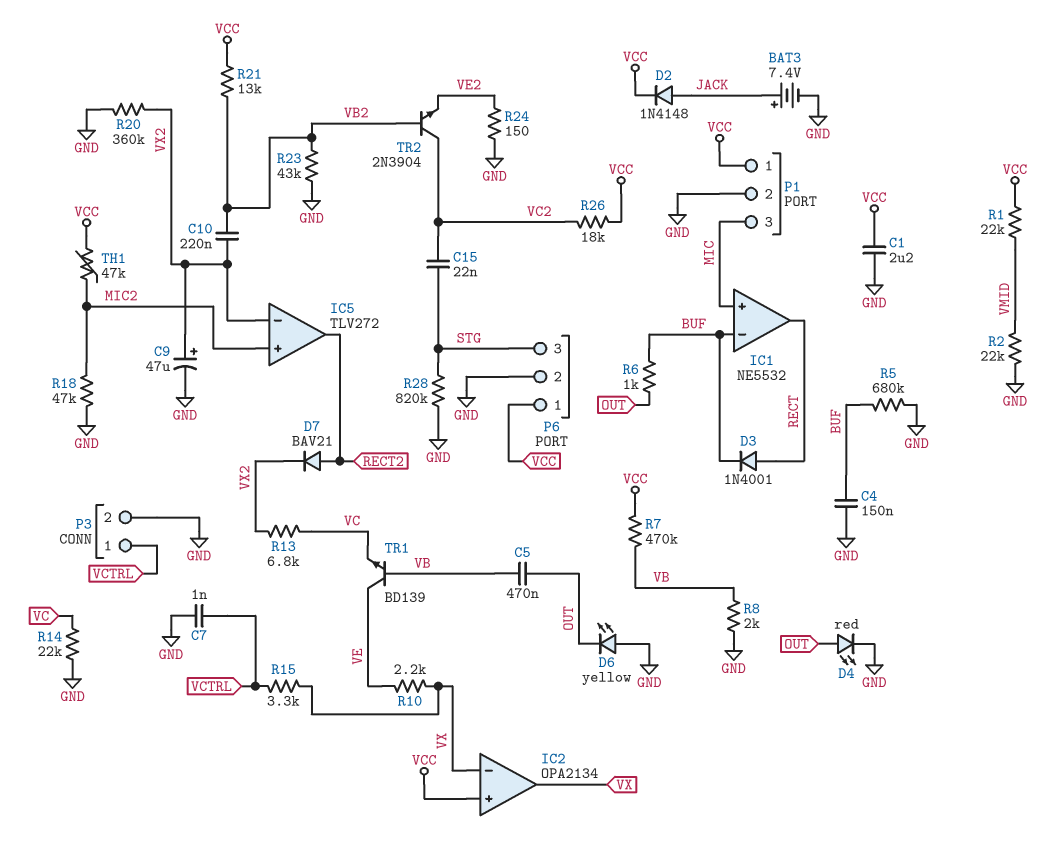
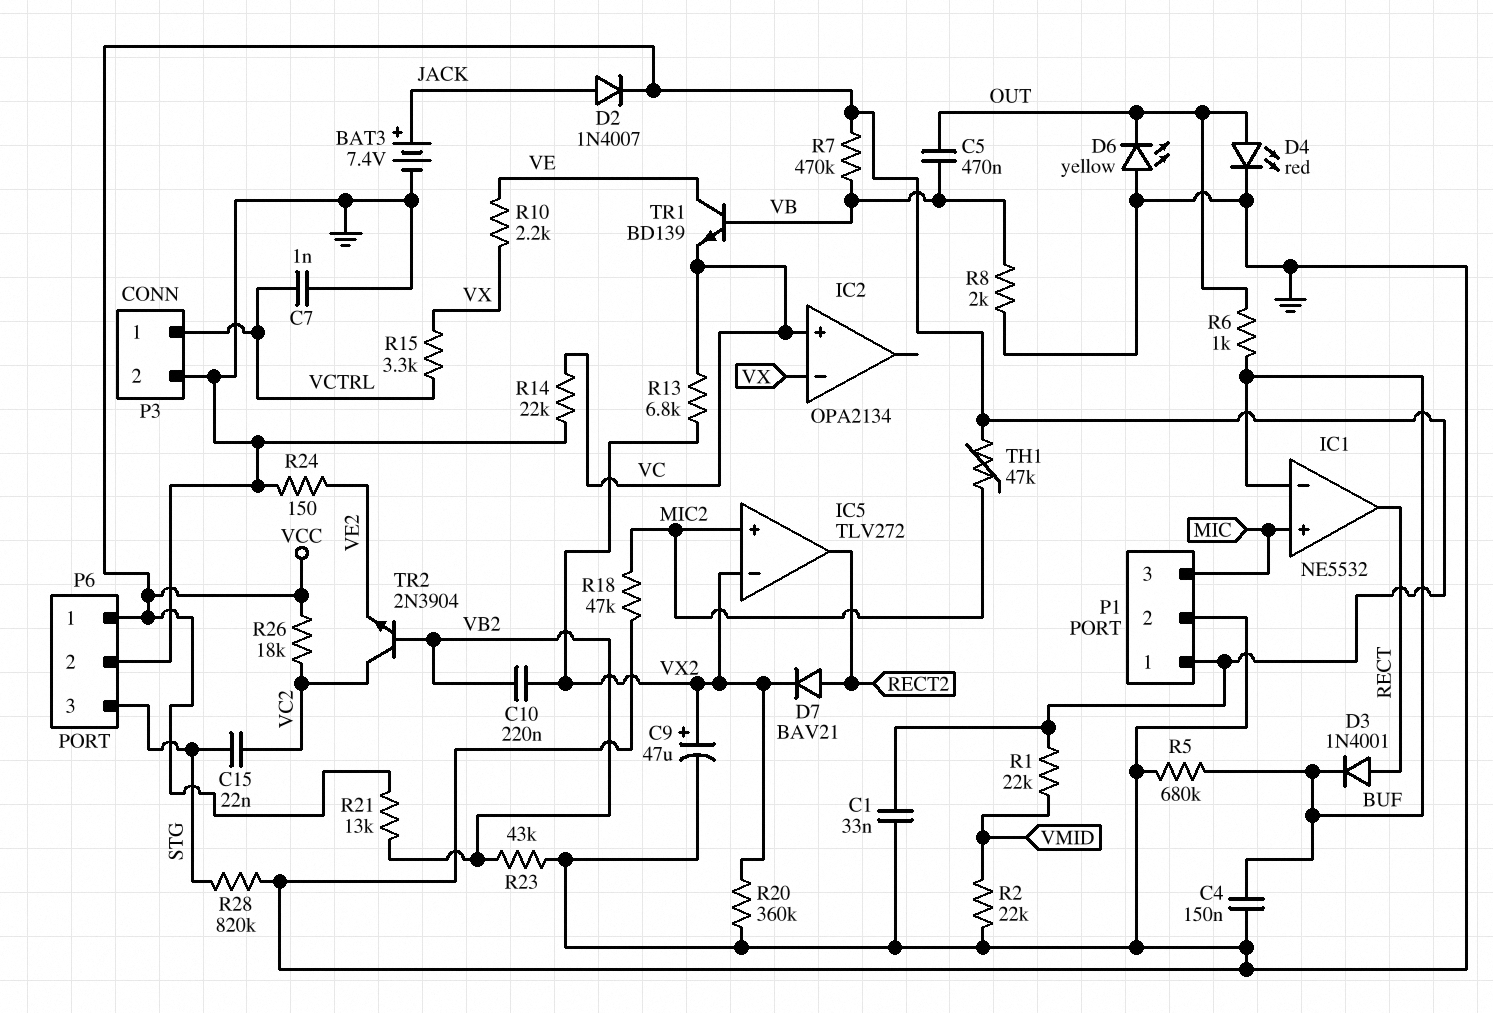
C1: 2.2uF (GND, VCC) -> 33nF (GND, VCC)
D2: diode 1N4148 (A JACK, K VCC) -> diode 1N4007 (A JACK, K VCC)
IC2 pin in+: VCC -> VC
IC2 pin out: VX -> none

